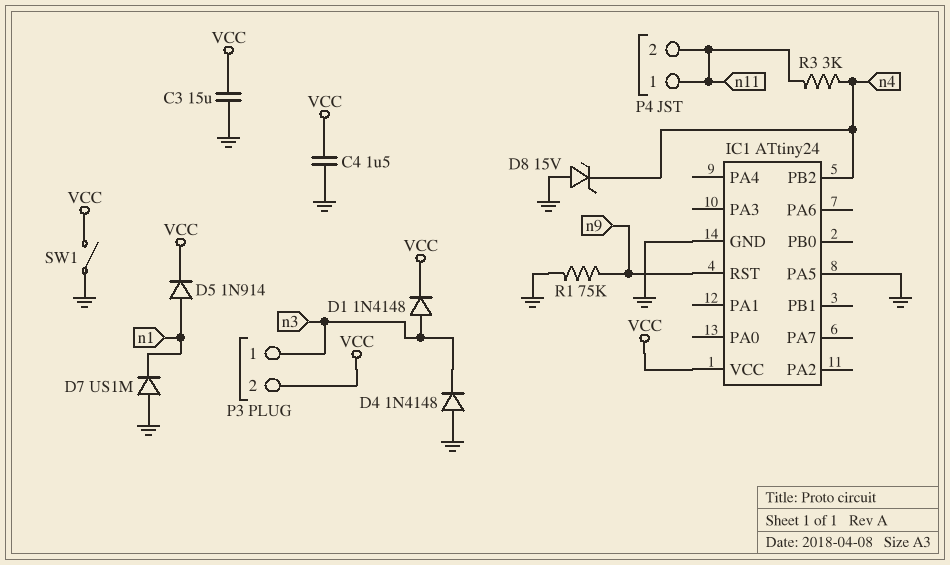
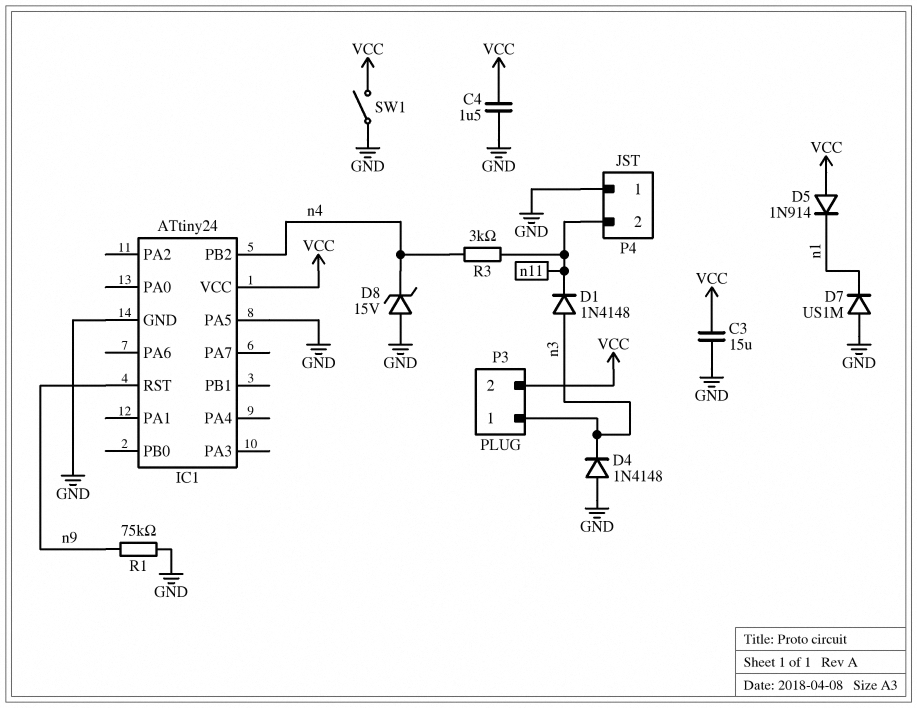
D1: diode 1N4148 (A n3, K VCC) -> diode 1N4148 (A n3, K n11)
D5: diode 1N914 (A n1, K VCC) -> diode 1N914 (A VCC, K n1)
P4 pin 1: n11 -> GND

